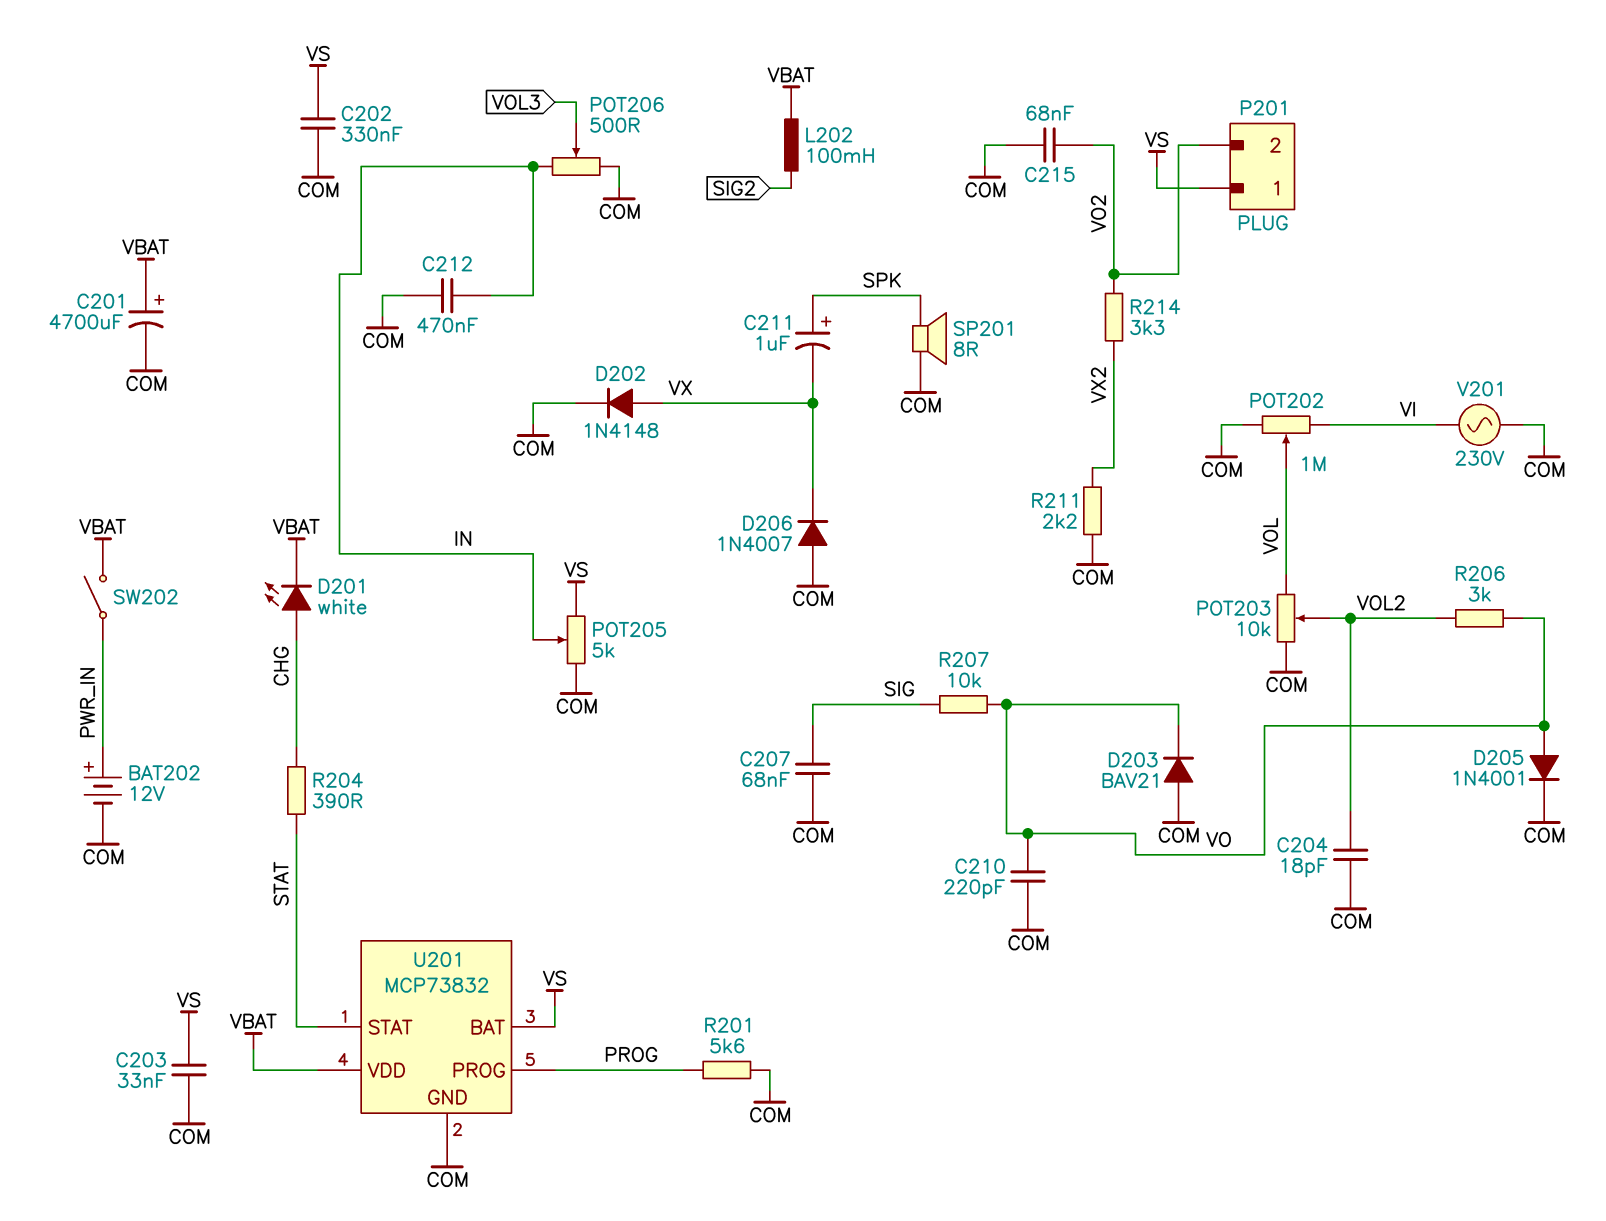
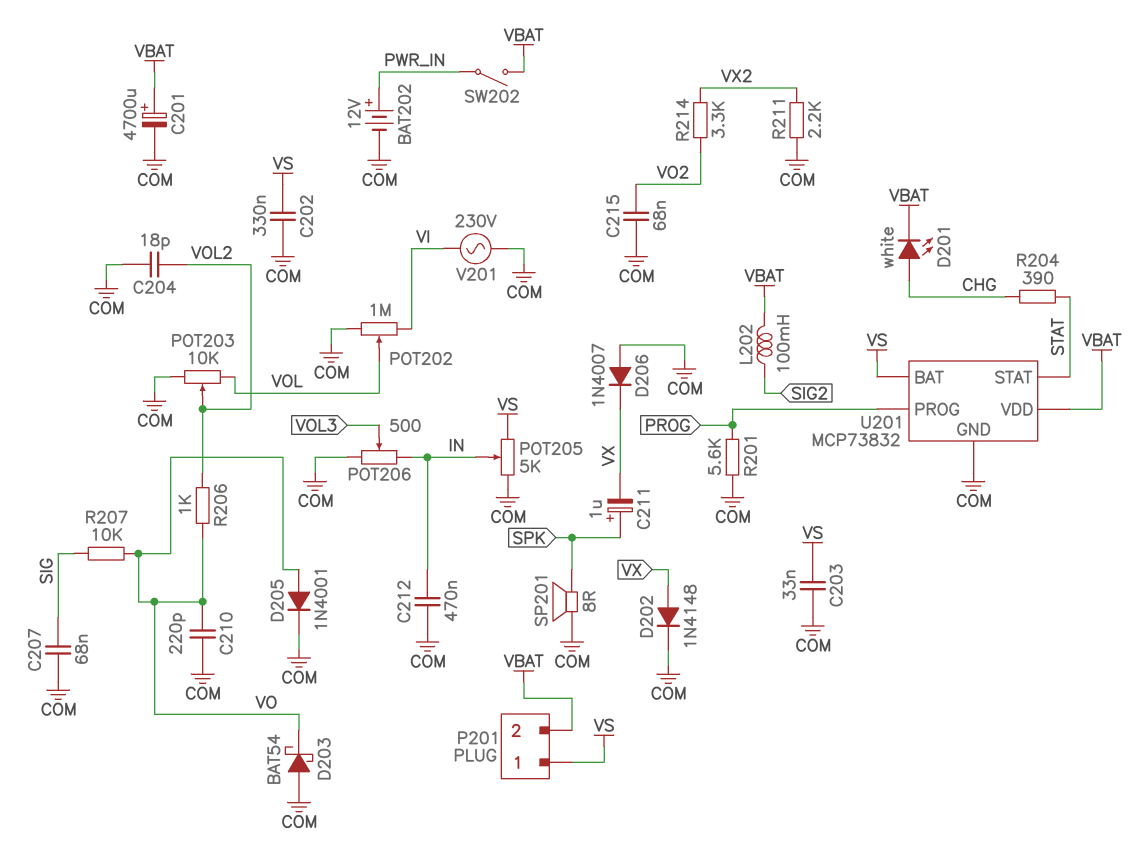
D203: diode BAV21 (A COM, K VO) -> schottky BAT54 (A COM, K VO)
P201 pin 2: VO2 -> VBAT
R206: 3k (VO, VOL2) -> 1k (VO, VOL2)

